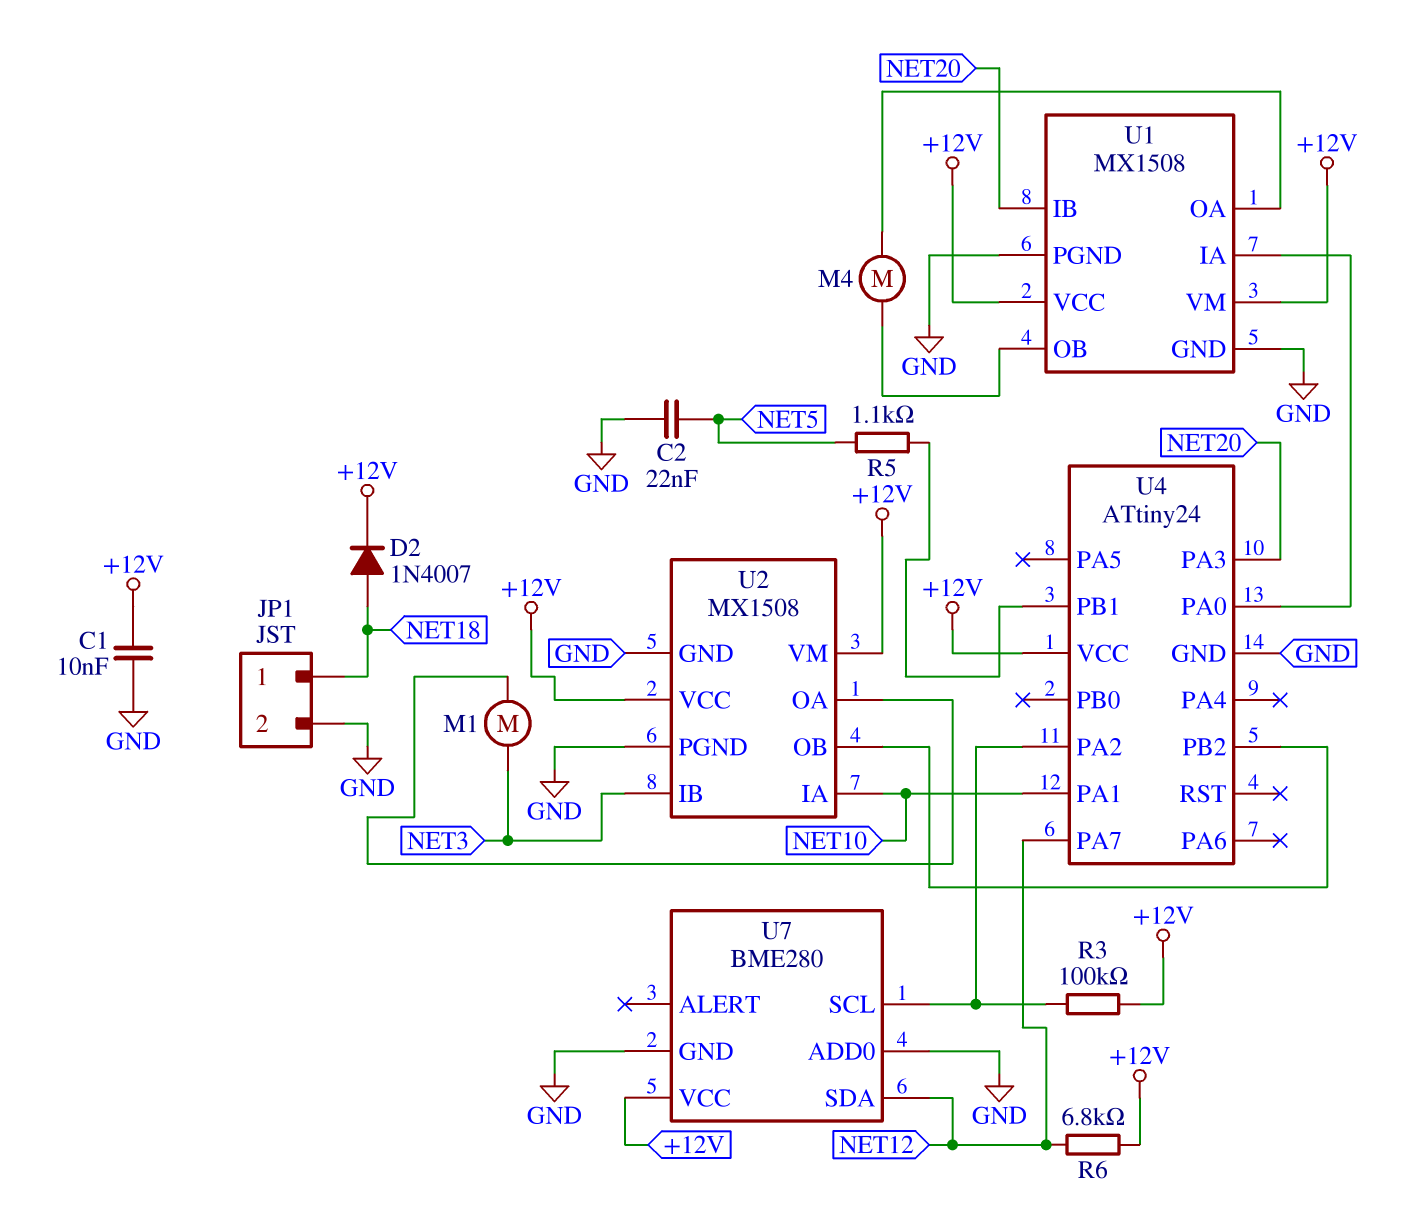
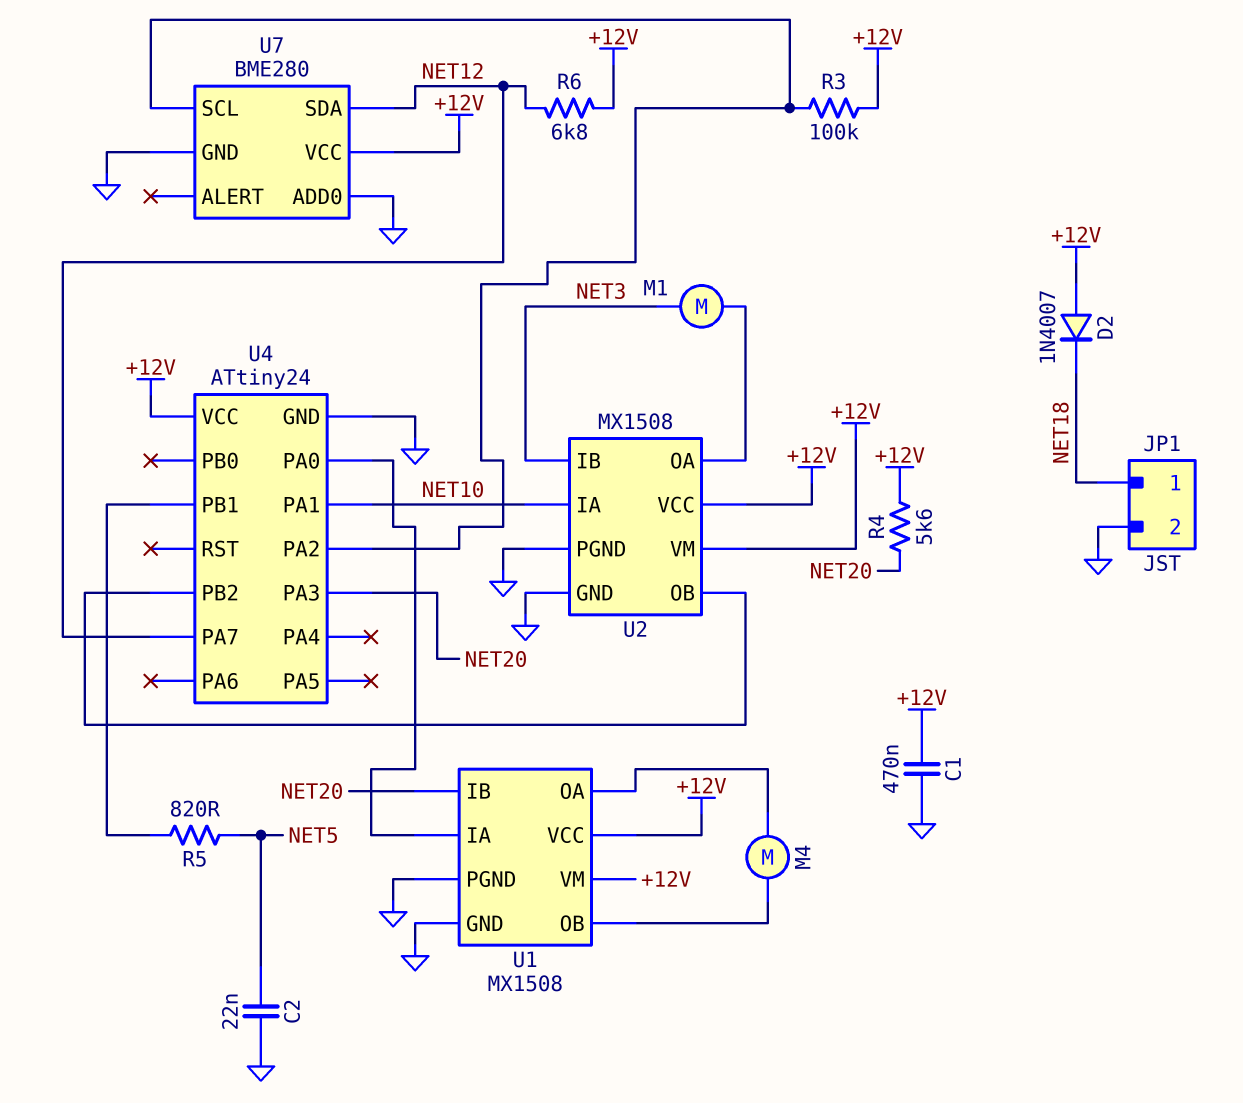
C1: 10nF (+12V, GND) -> 470nF (+12V, GND)
D2: diode 1N4007 (A NET18, K +12V) -> diode 1N4007 (A +12V, K NET18)
R4: none -> 5.6k (+12V, NET20)
R5: 1.1k (NET5, U4/PB1) -> 820 (NET5, U4/PB1)

